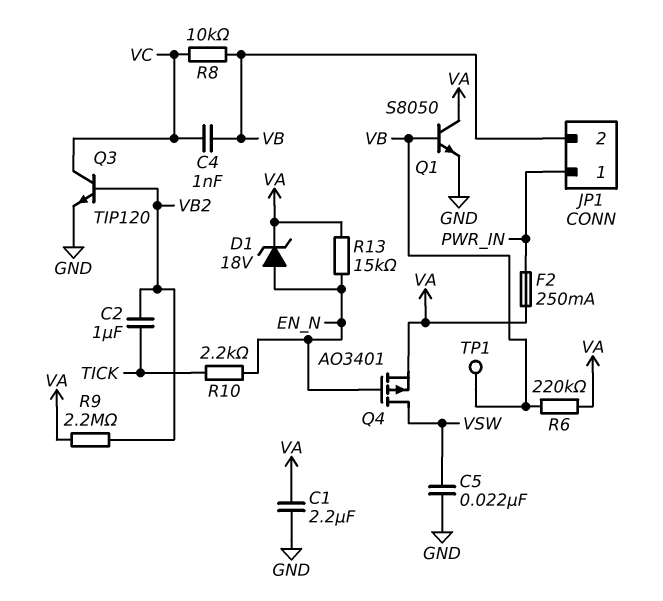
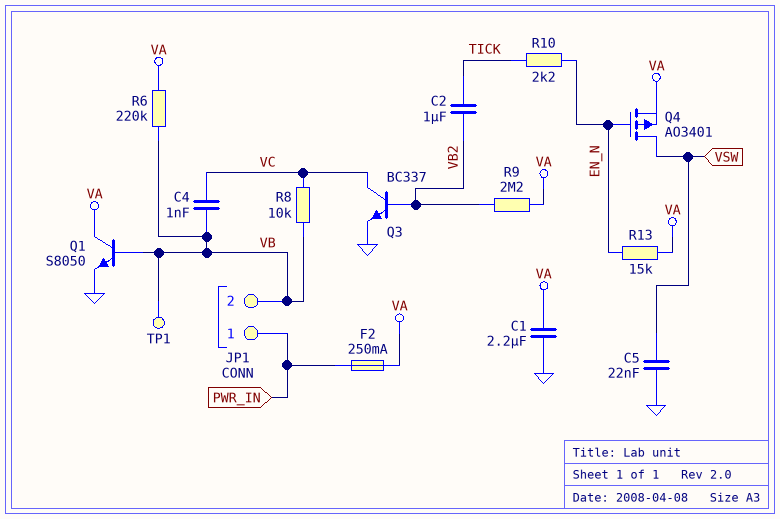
D1: zener 18V (A EN_N, K VA) -> none
Q3: NPN TIP120 (B VB2, C VC, E GND) -> NPN BC337 (B VB2, C VC, E GND)

